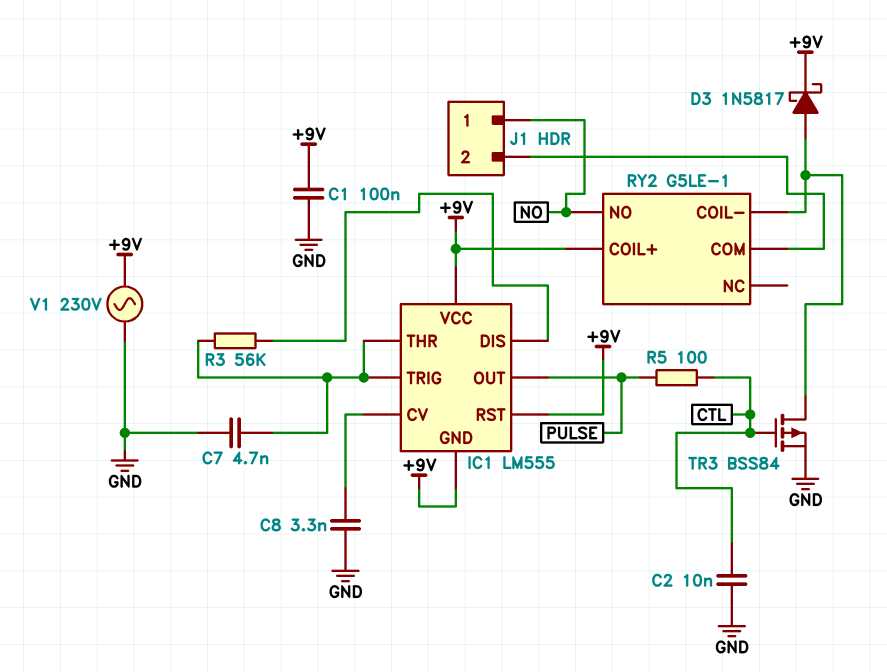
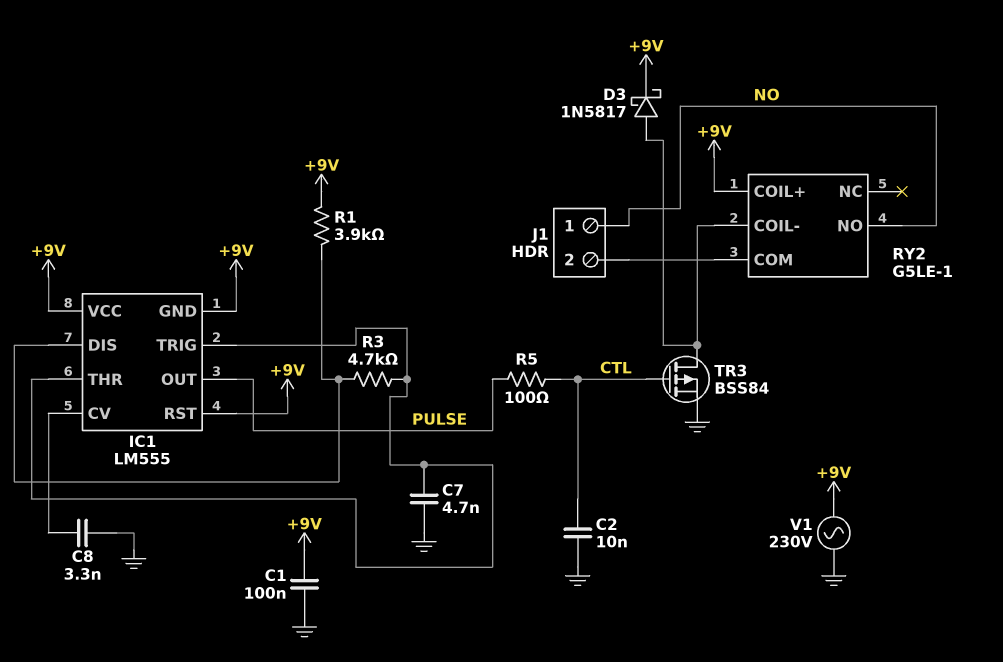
R1: none -> 3.9k (+9V, IC1/DIS)
R3: 56k (IC1/DIS, IC1/THR) -> 4.7k (IC1/DIS, IC1/THR)

